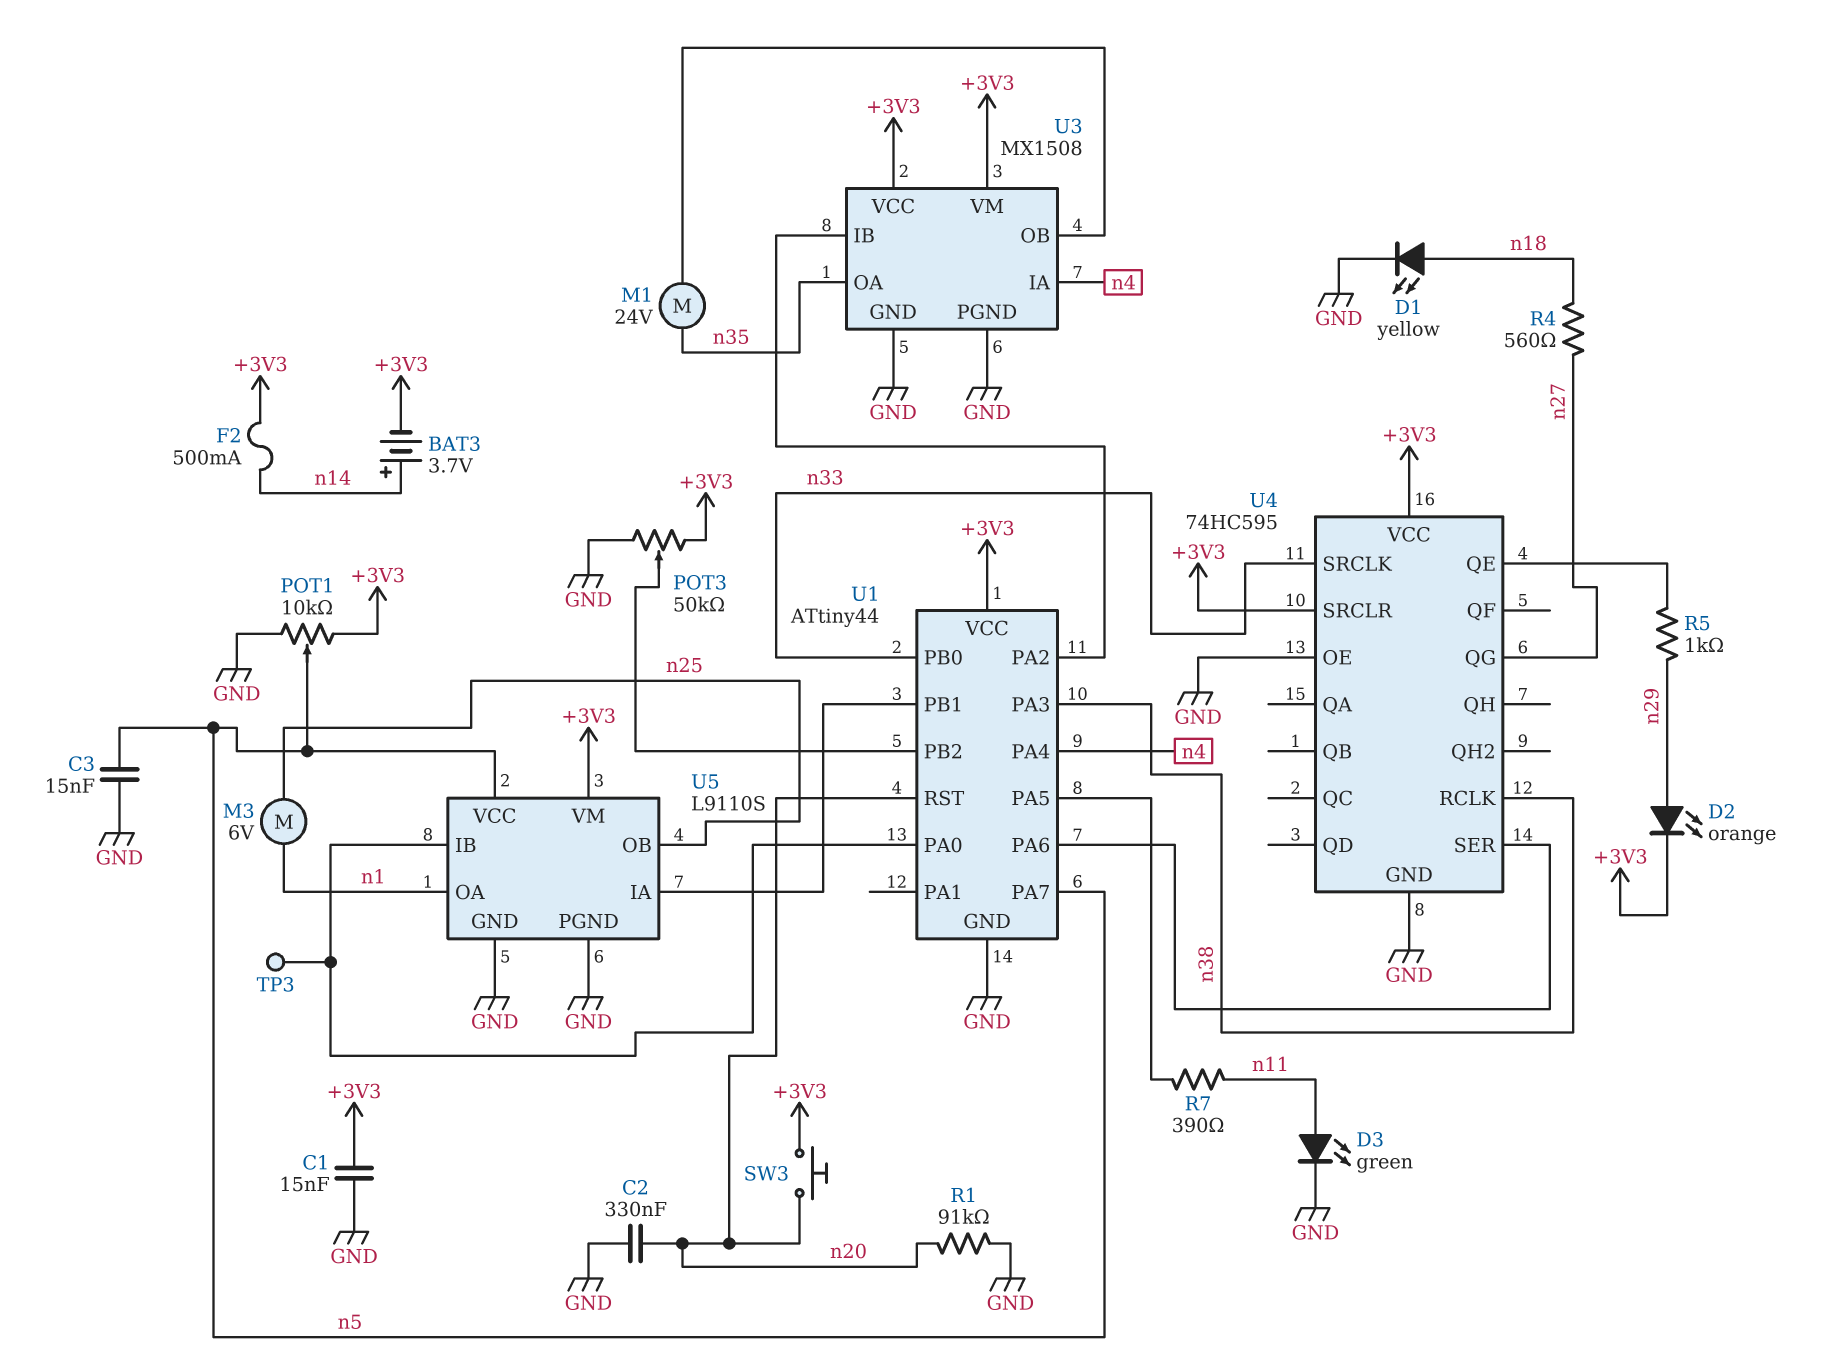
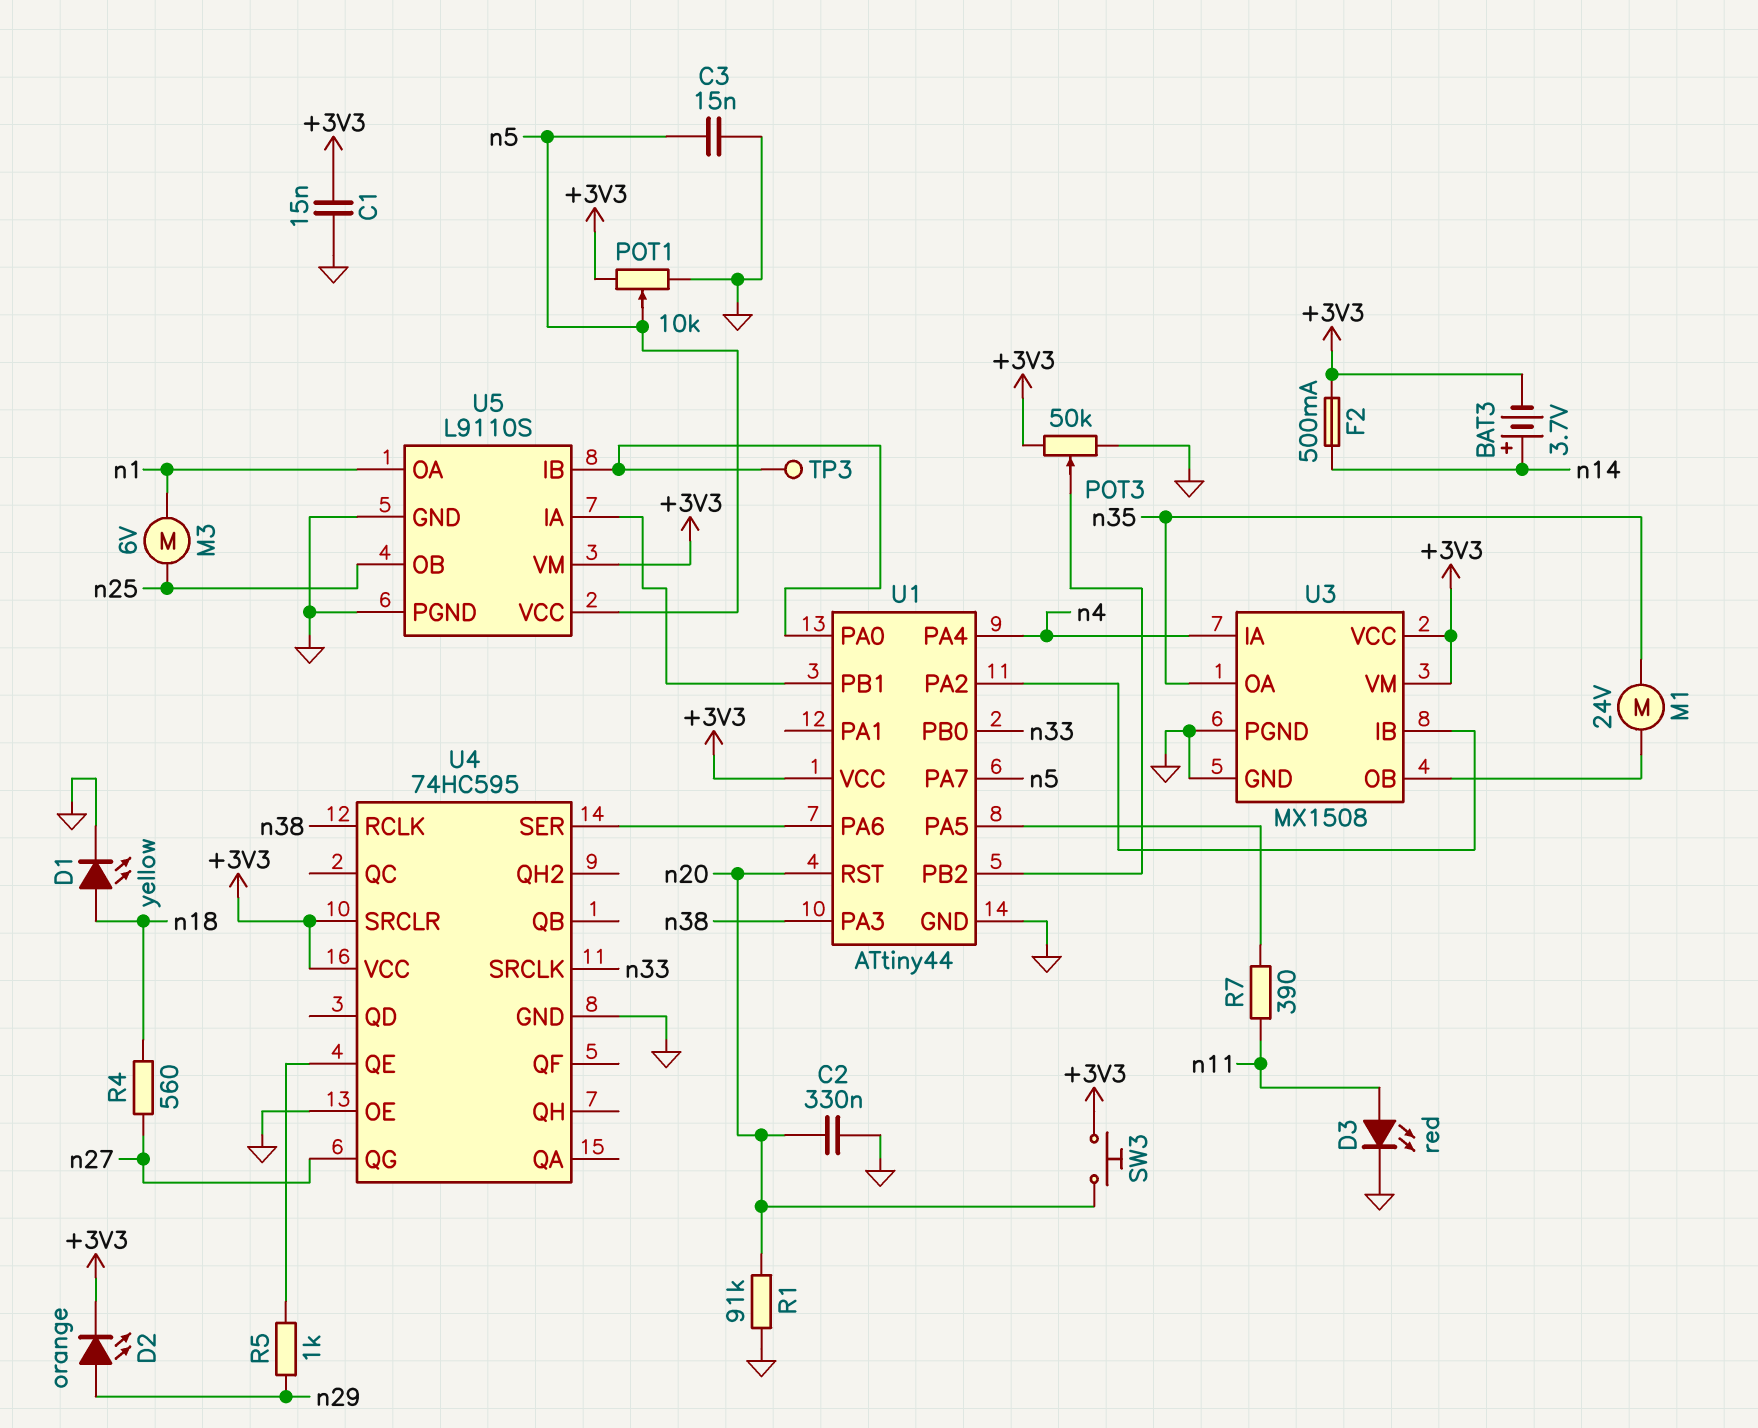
D3: LED green (A n11, K GND) -> LED red (A n11, K GND)

